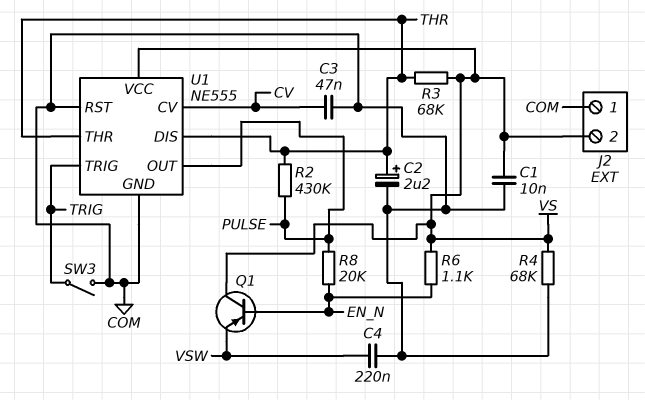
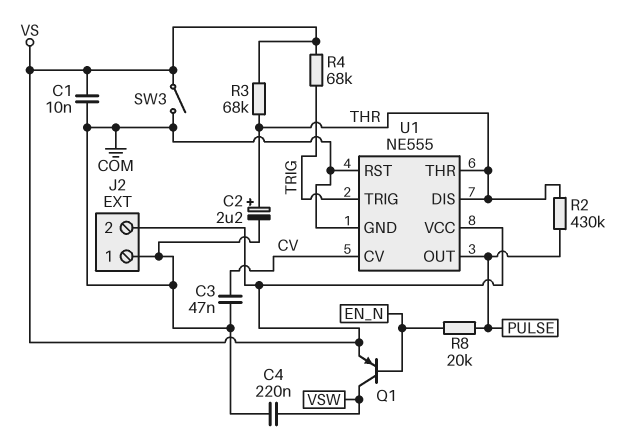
Q1: PNP (B EN_N, C VS, E VSW) -> PNP (B EN_N, C VSW, E VS)
R4: 68k (COM, VS) -> 68k (TRIG, VS)
R6: 1.1k (EN_N, VS) -> none
SW3: switch (COM, TRIG) -> switch (COM, VS)

